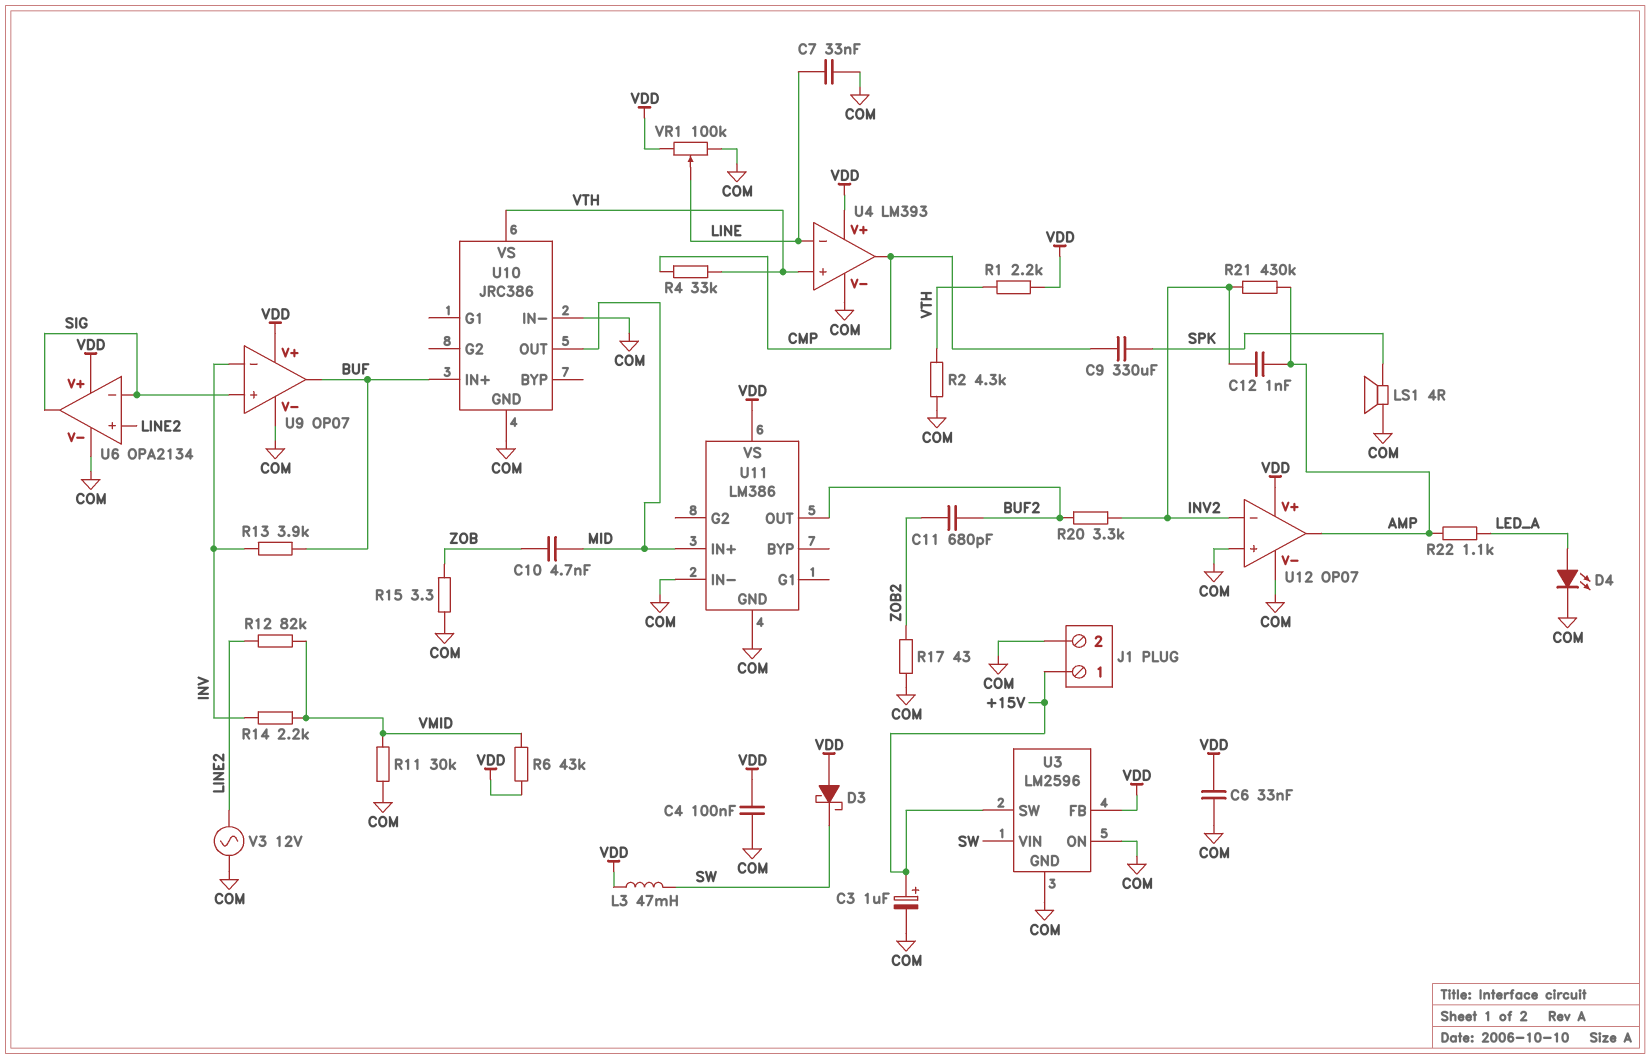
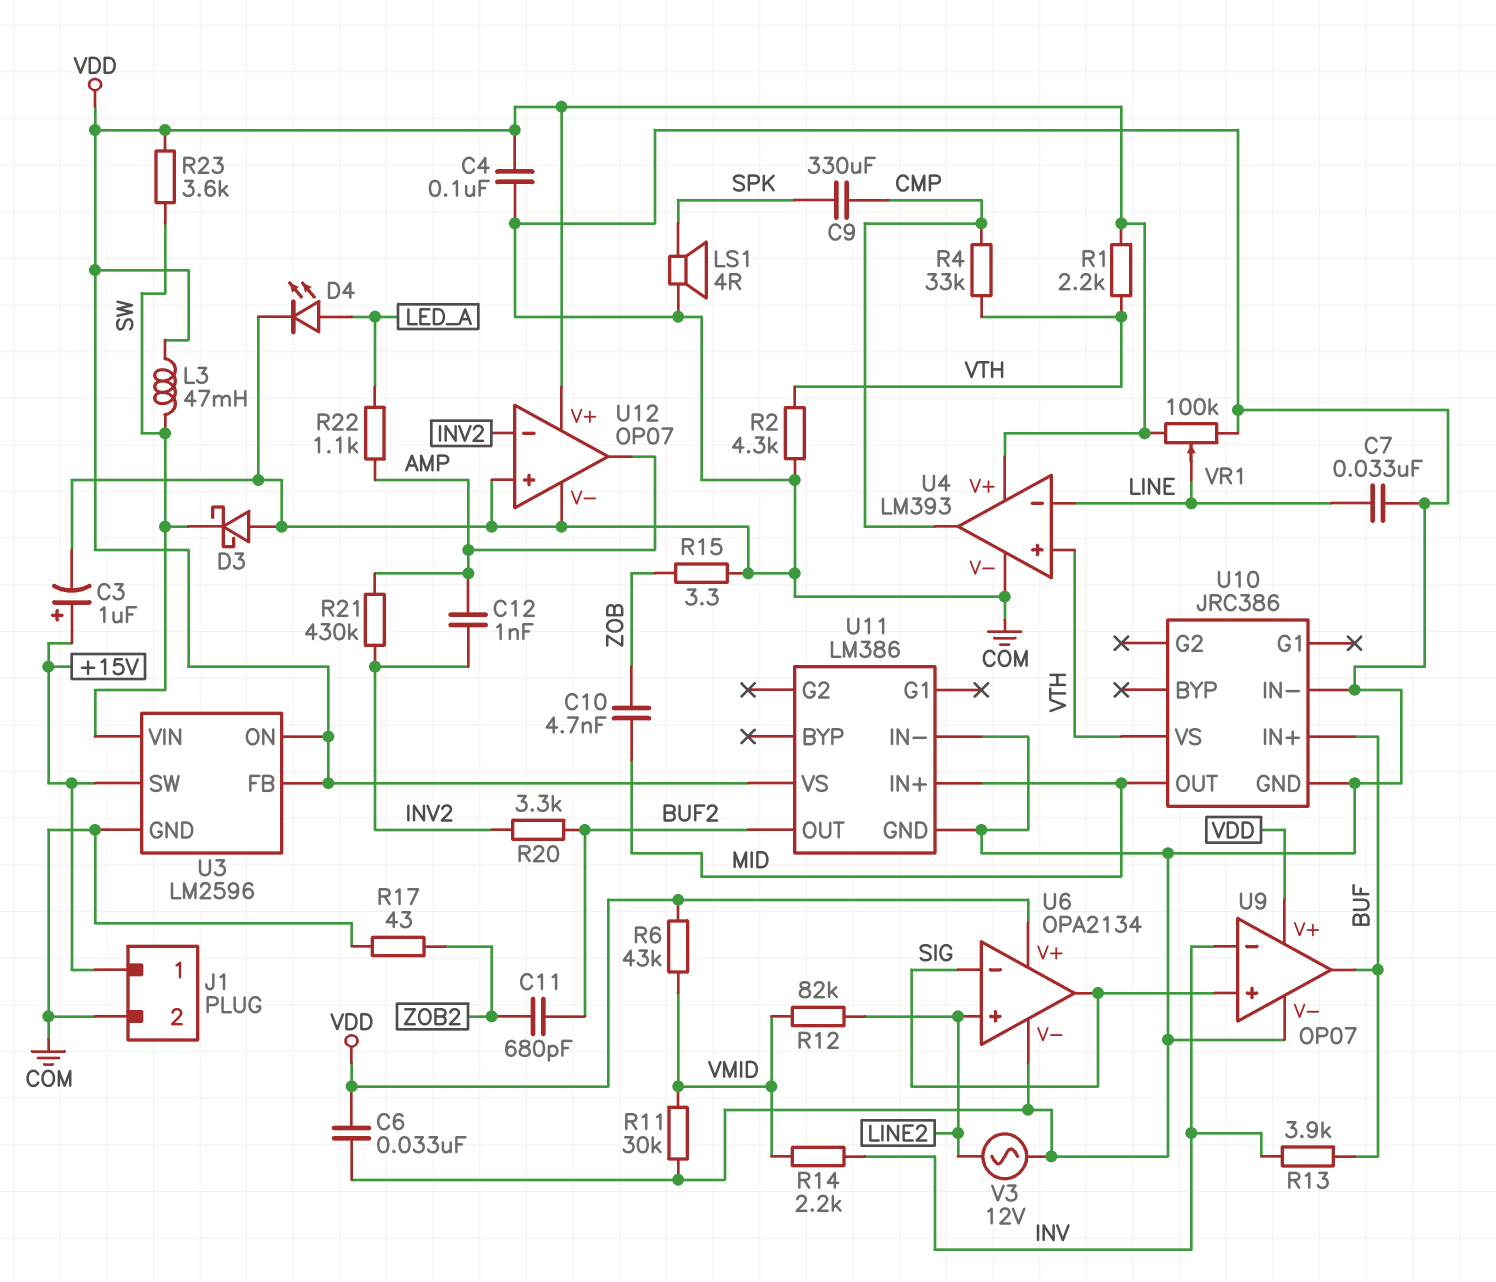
D3: schottky (A VDD, K SW) -> schottky (A COM, K SW)
R23: none -> 3.6k (SW, VDD)
U3 pin ON: COM -> VDD

